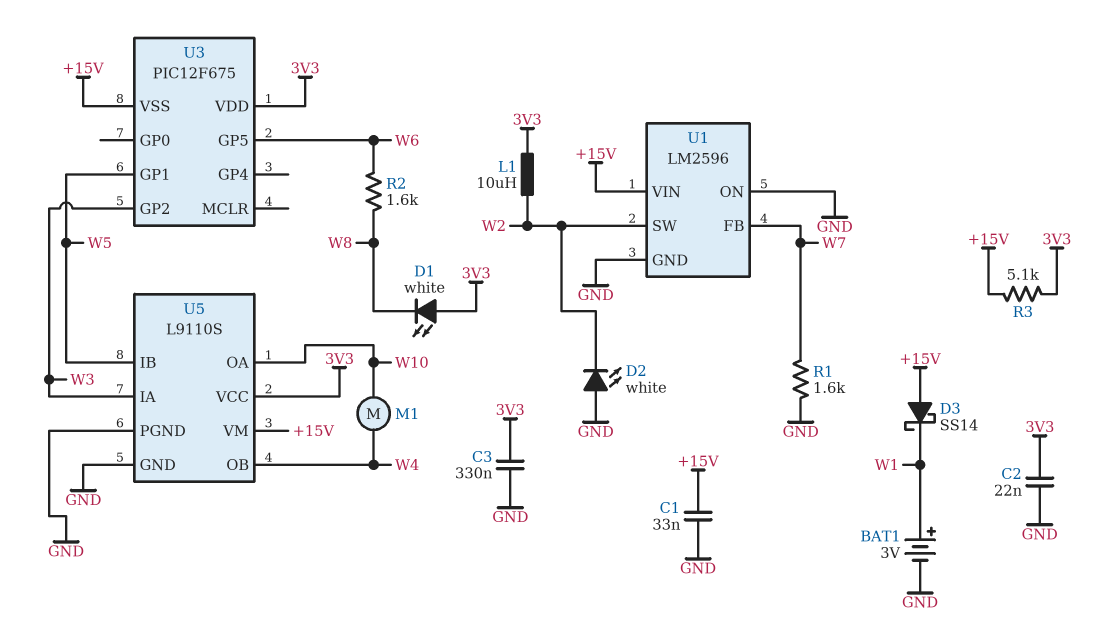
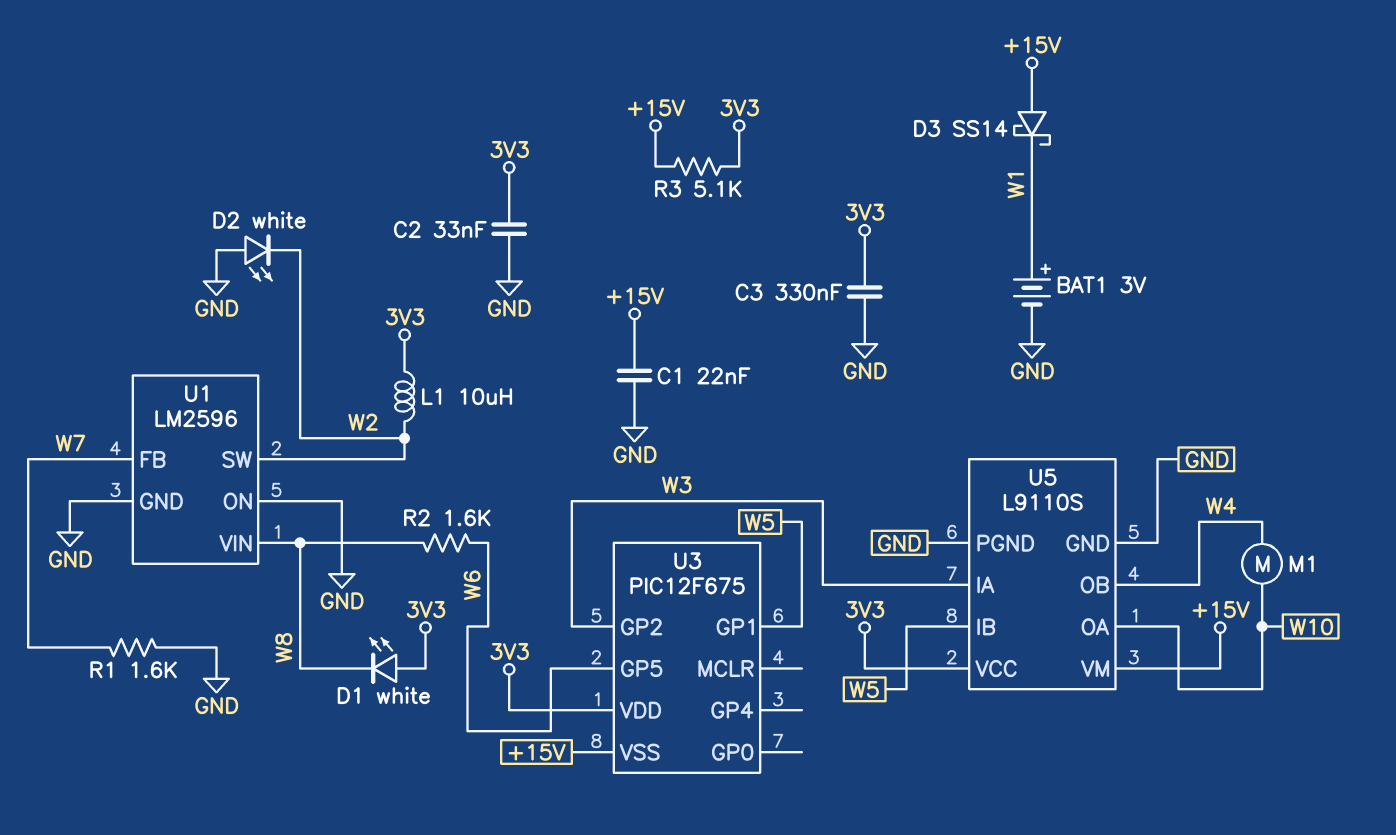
C1: 33nF (+15V, GND) -> 22nF (+15V, GND)
C2: 22nF (3V3, GND) -> 33nF (3V3, GND)
U1 pin VIN: +15V -> W8

